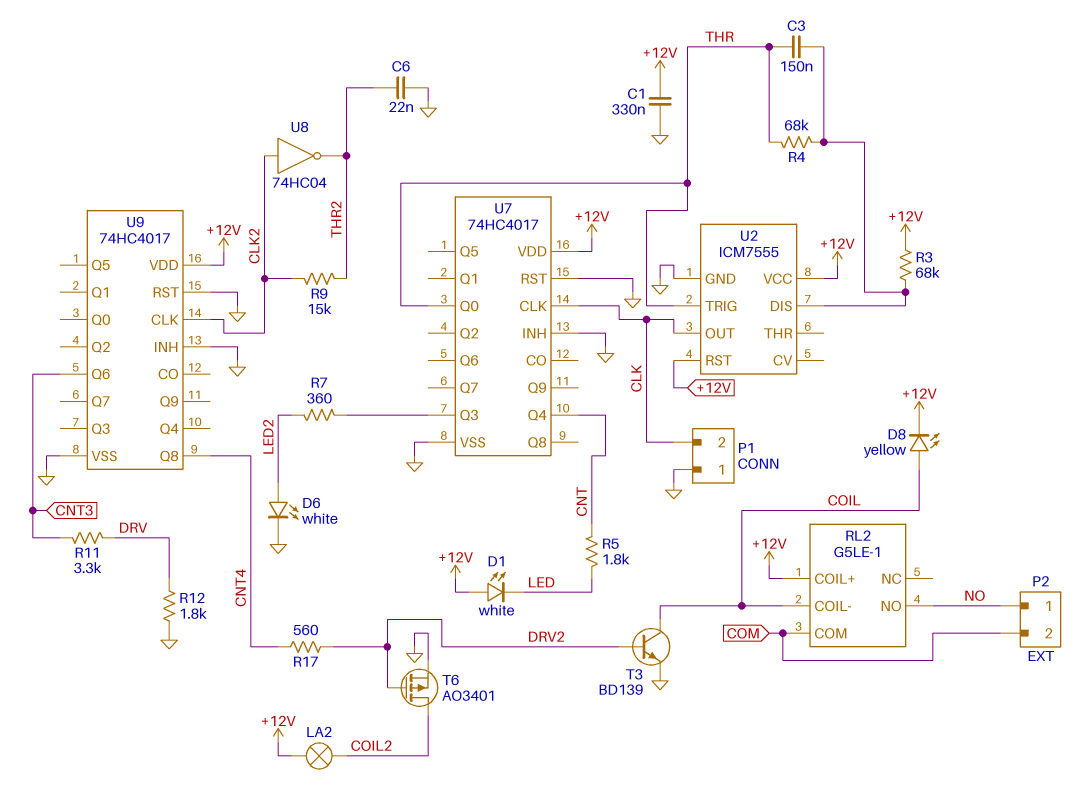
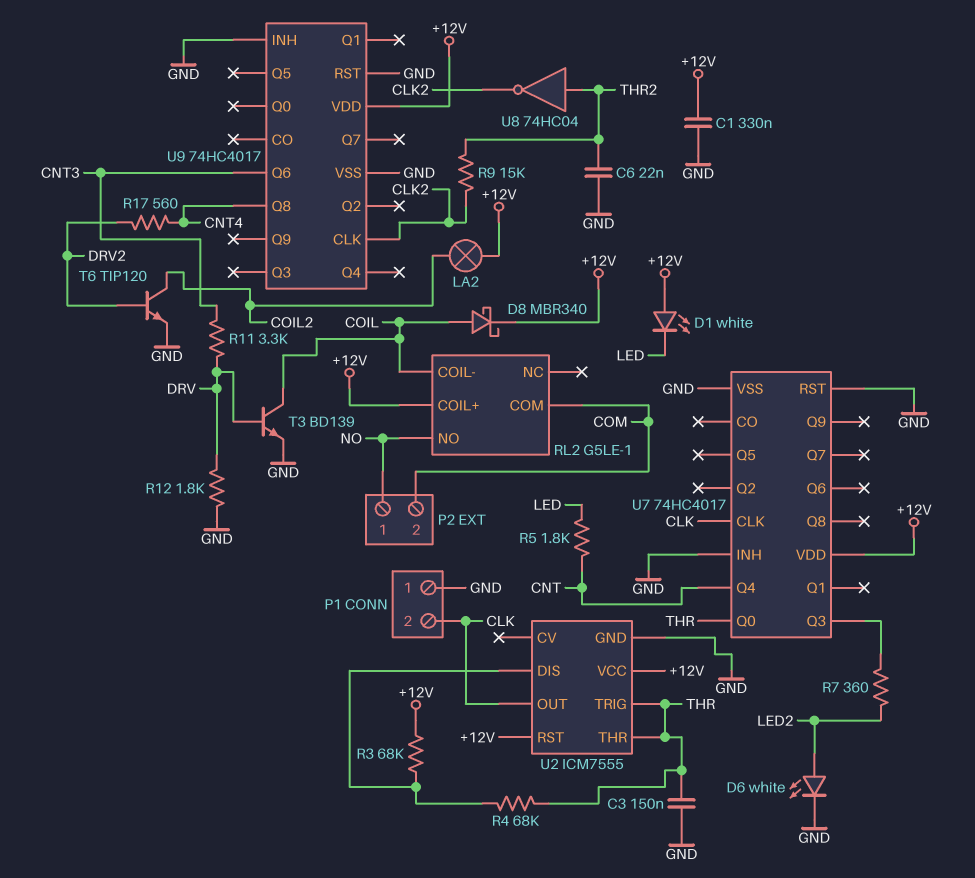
C3: 150nF (THR, U2/DIS) -> 150nF (GND, THR)
D8: LED yellow (A COIL, K +12V) -> schottky MBR340 (A COIL, K +12V)
T3: NPN BD139 (B DRV2, C COIL, E GND) -> NPN BD139 (B DRV, C COIL, E GND)
T6: PMOS AO3401 (G DRV2, D COIL2, S GND) -> NPN TIP120 (B DRV2, C COIL2, E GND)
U2 pin THR: none -> THR
U8: NOT 74HC04 (in CLK2, out THR2) -> NOT 74HC04 (in THR2, out CLK2)

